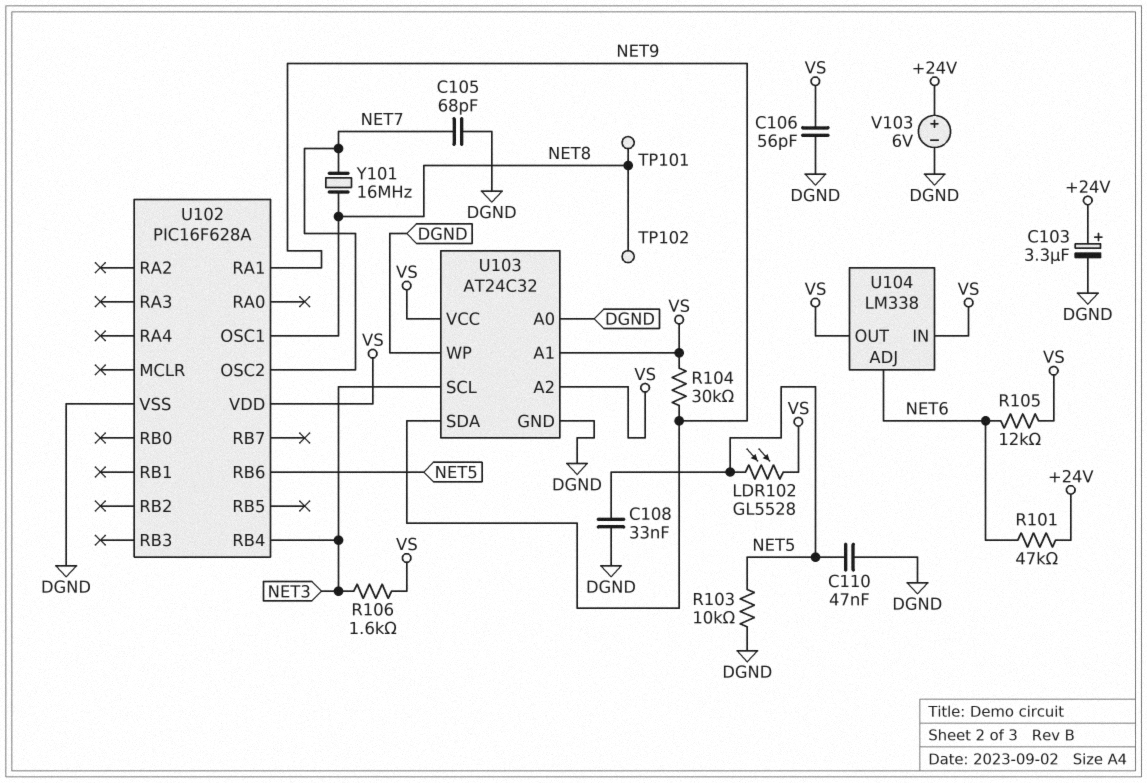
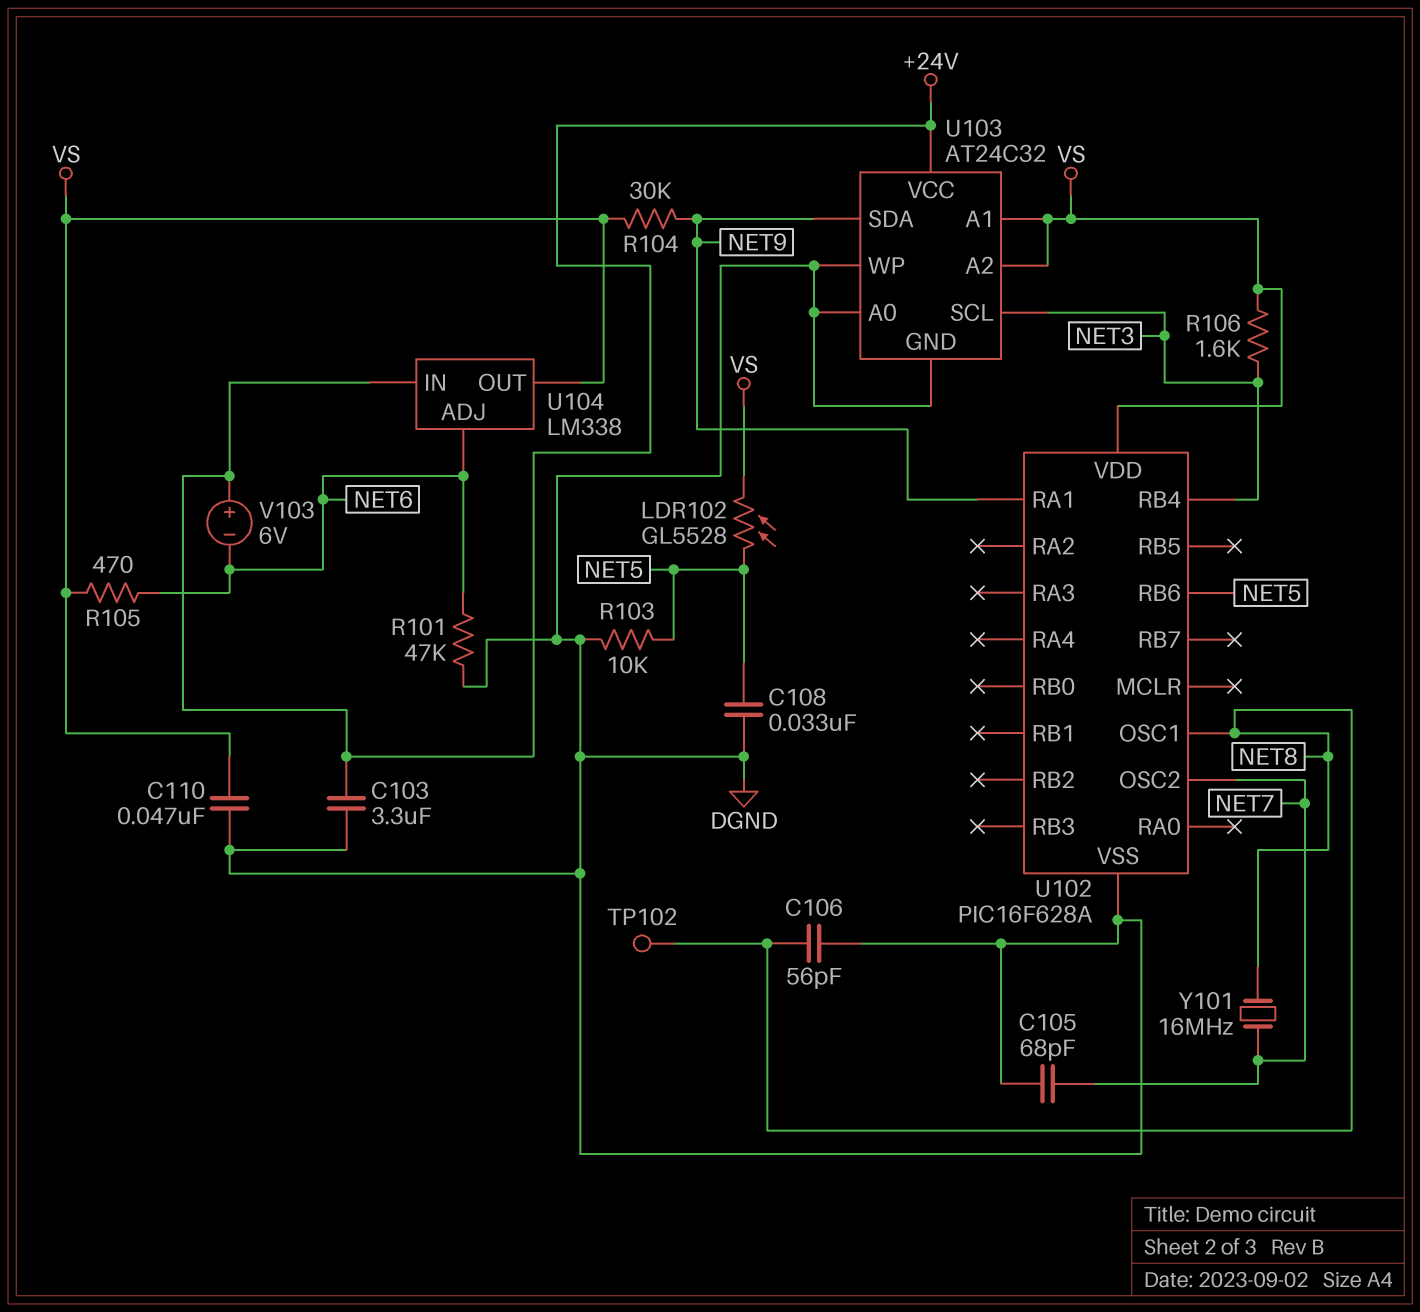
C103: 3.3uF (plus +24V, minus DGND) -> 3.3uF (+24V, DGND)
C106: 56pF (DGND, VS) -> 56pF (DGND, NET8)
C110: 47nF (DGND, NET5) -> 47nF (DGND, VS)
R101: 47k (+24V, NET6) -> 47k (DGND, NET6)
R105: 12k (NET6, VS) -> 470 (NET6, VS)
TP101: test point (NET8) -> none
U103 pin VCC: VS -> +24V
U104 pin IN: VS -> +24V
V103: 6V (plus +24V, minus DGND) -> 6V (plus +24V, minus NET6)

